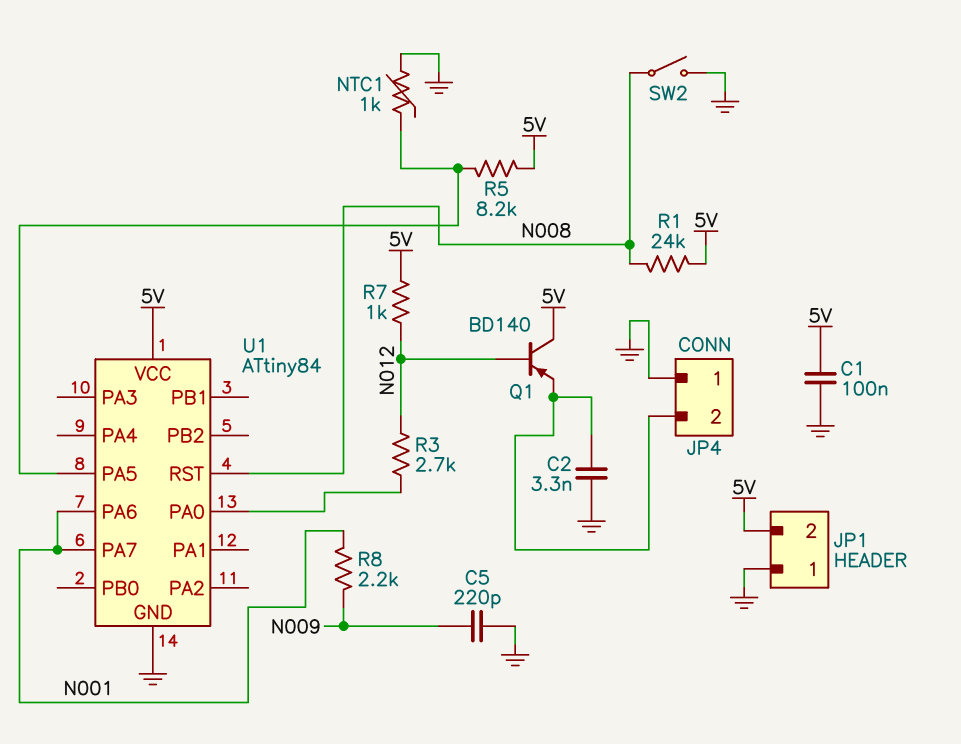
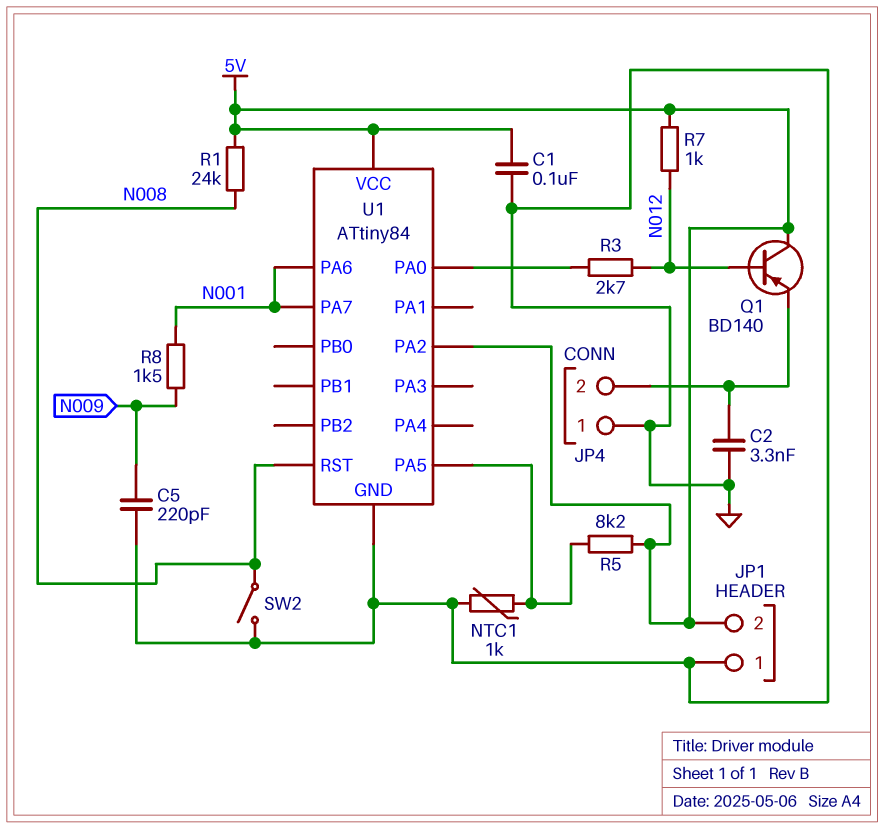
R8: 2.2k (N001, N009) -> 1.5k (N001, N009)
U1 pin PA2: none -> 5V

